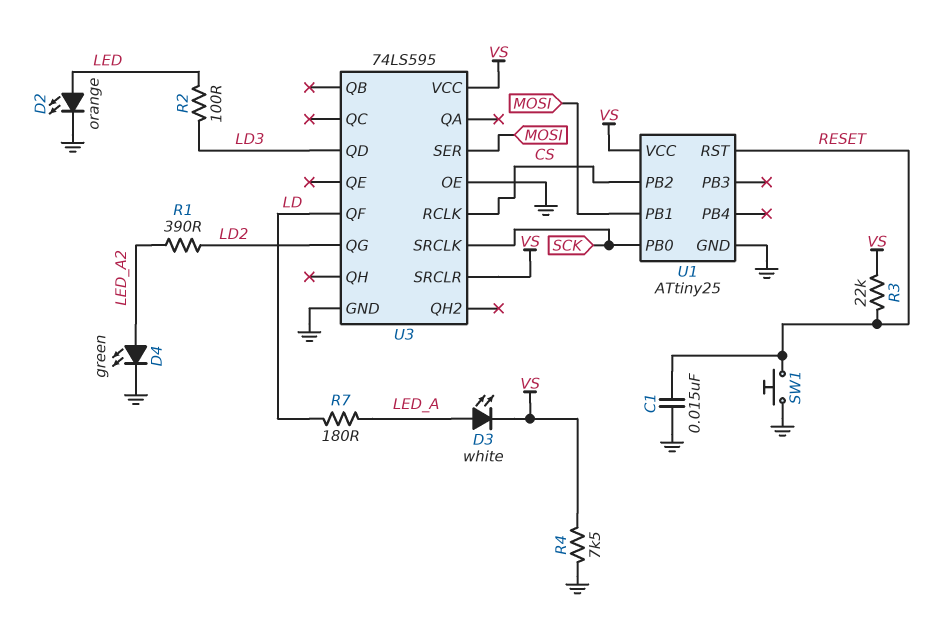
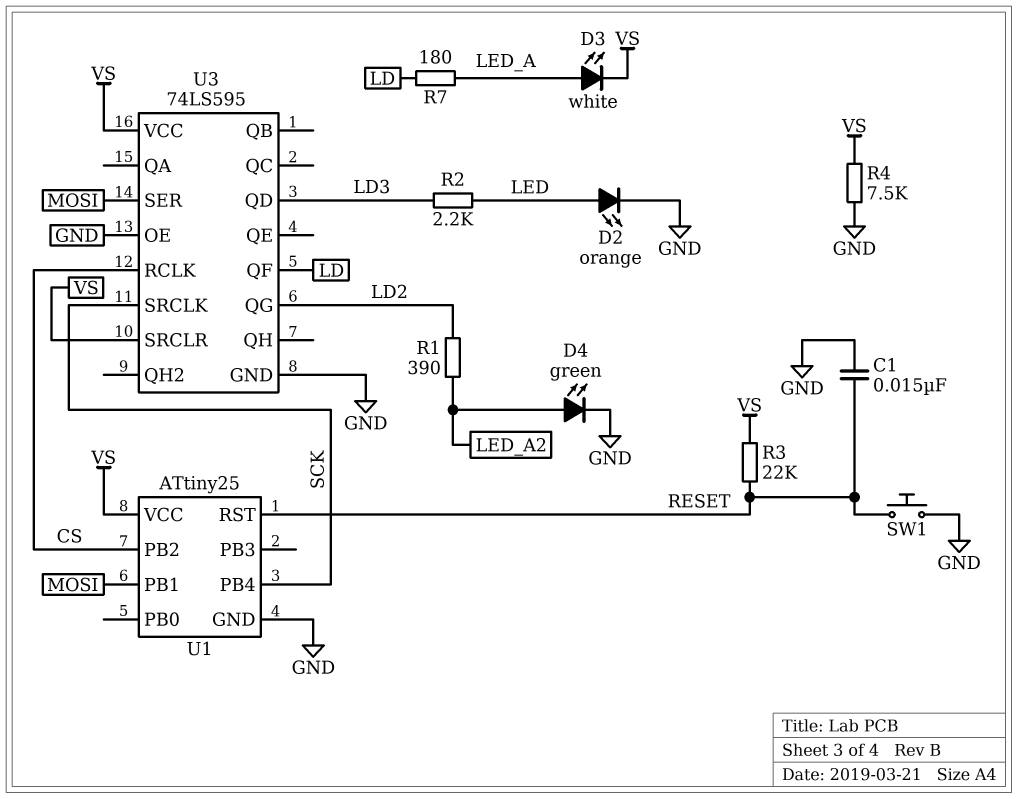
R2: 100 (LD3, LED) -> 2.2k (LD3, LED)
U1 pin PB0: SCK -> none
U1 pin PB4: none -> SCK

